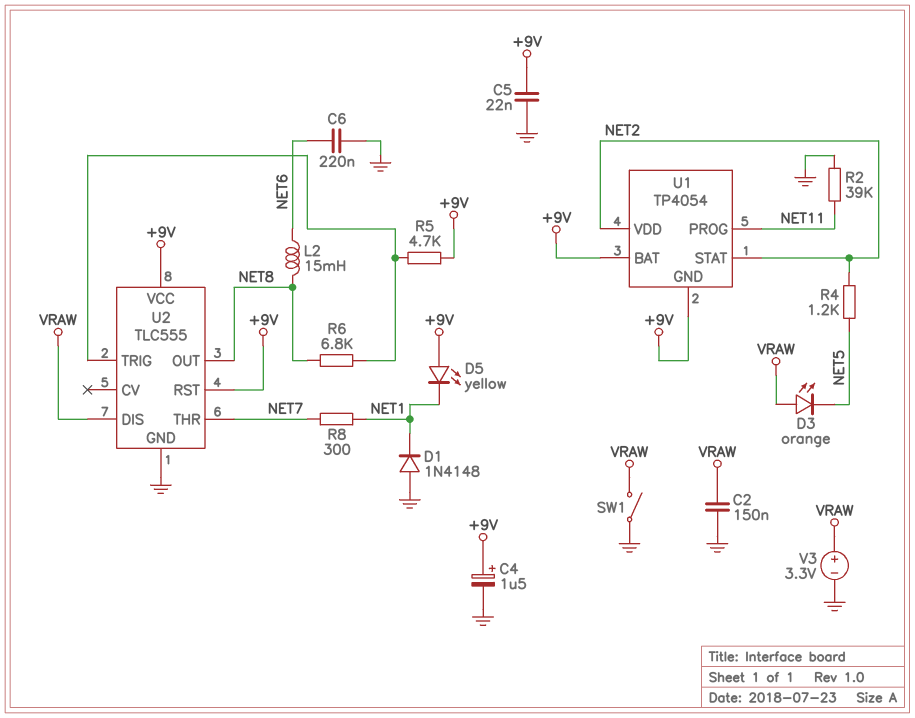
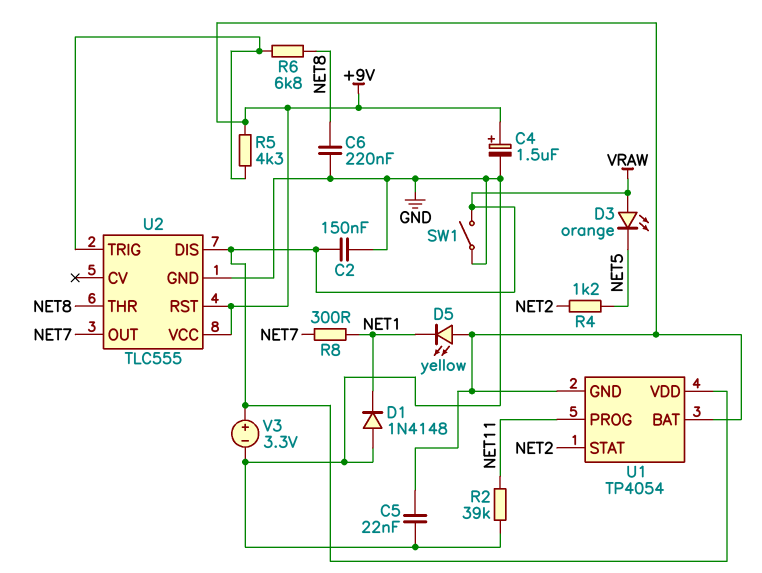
C6: 220nF (GND, NET6) -> 220nF (GND, NET8)
L2: 15mH (NET6, NET8) -> none
R5: 4.7k (+9V, U2/TRIG) -> 4.3k (+9V, U2/TRIG)
U1 pin VDD: NET2 -> VRAW
U2 pin OUT: NET8 -> NET7
U2 pin THR: NET7 -> NET8

